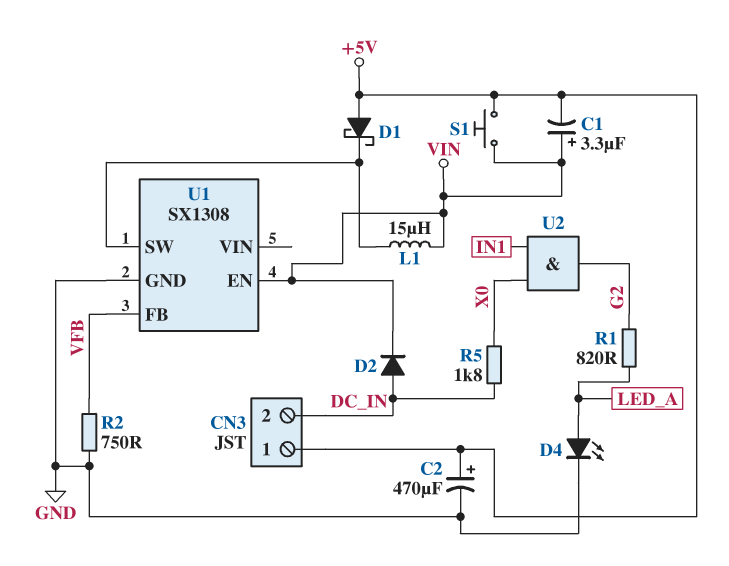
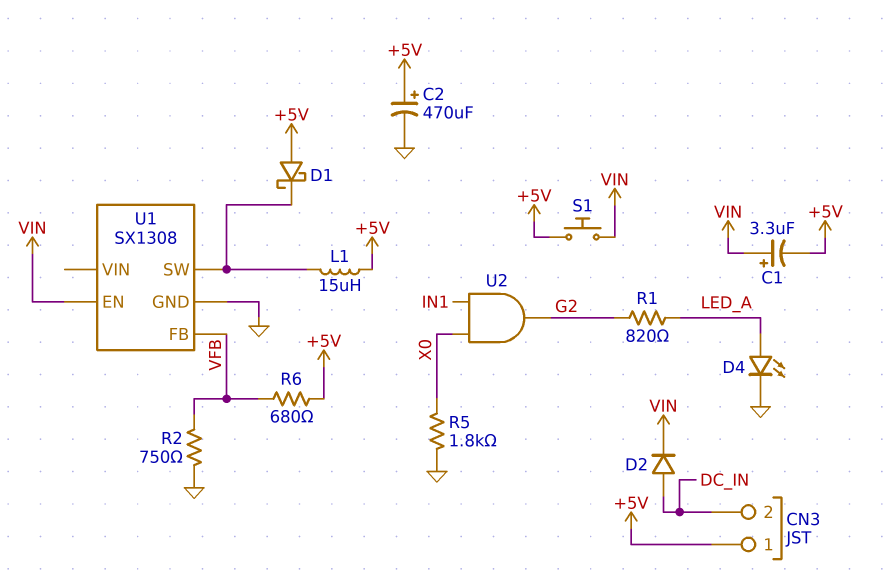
L1: 15uH (U1/SW, VIN) -> 15uH (+5V, U1/SW)
R5: 1.8k (DC_IN, X0) -> 1.8k (GND, X0)
R6: none -> 680 (+5V, VFB)

